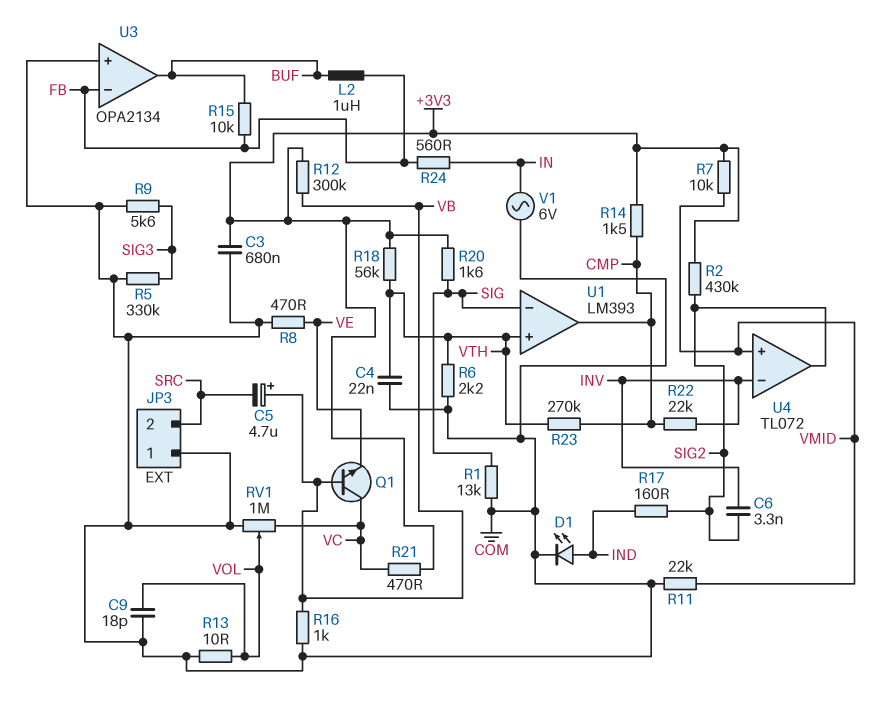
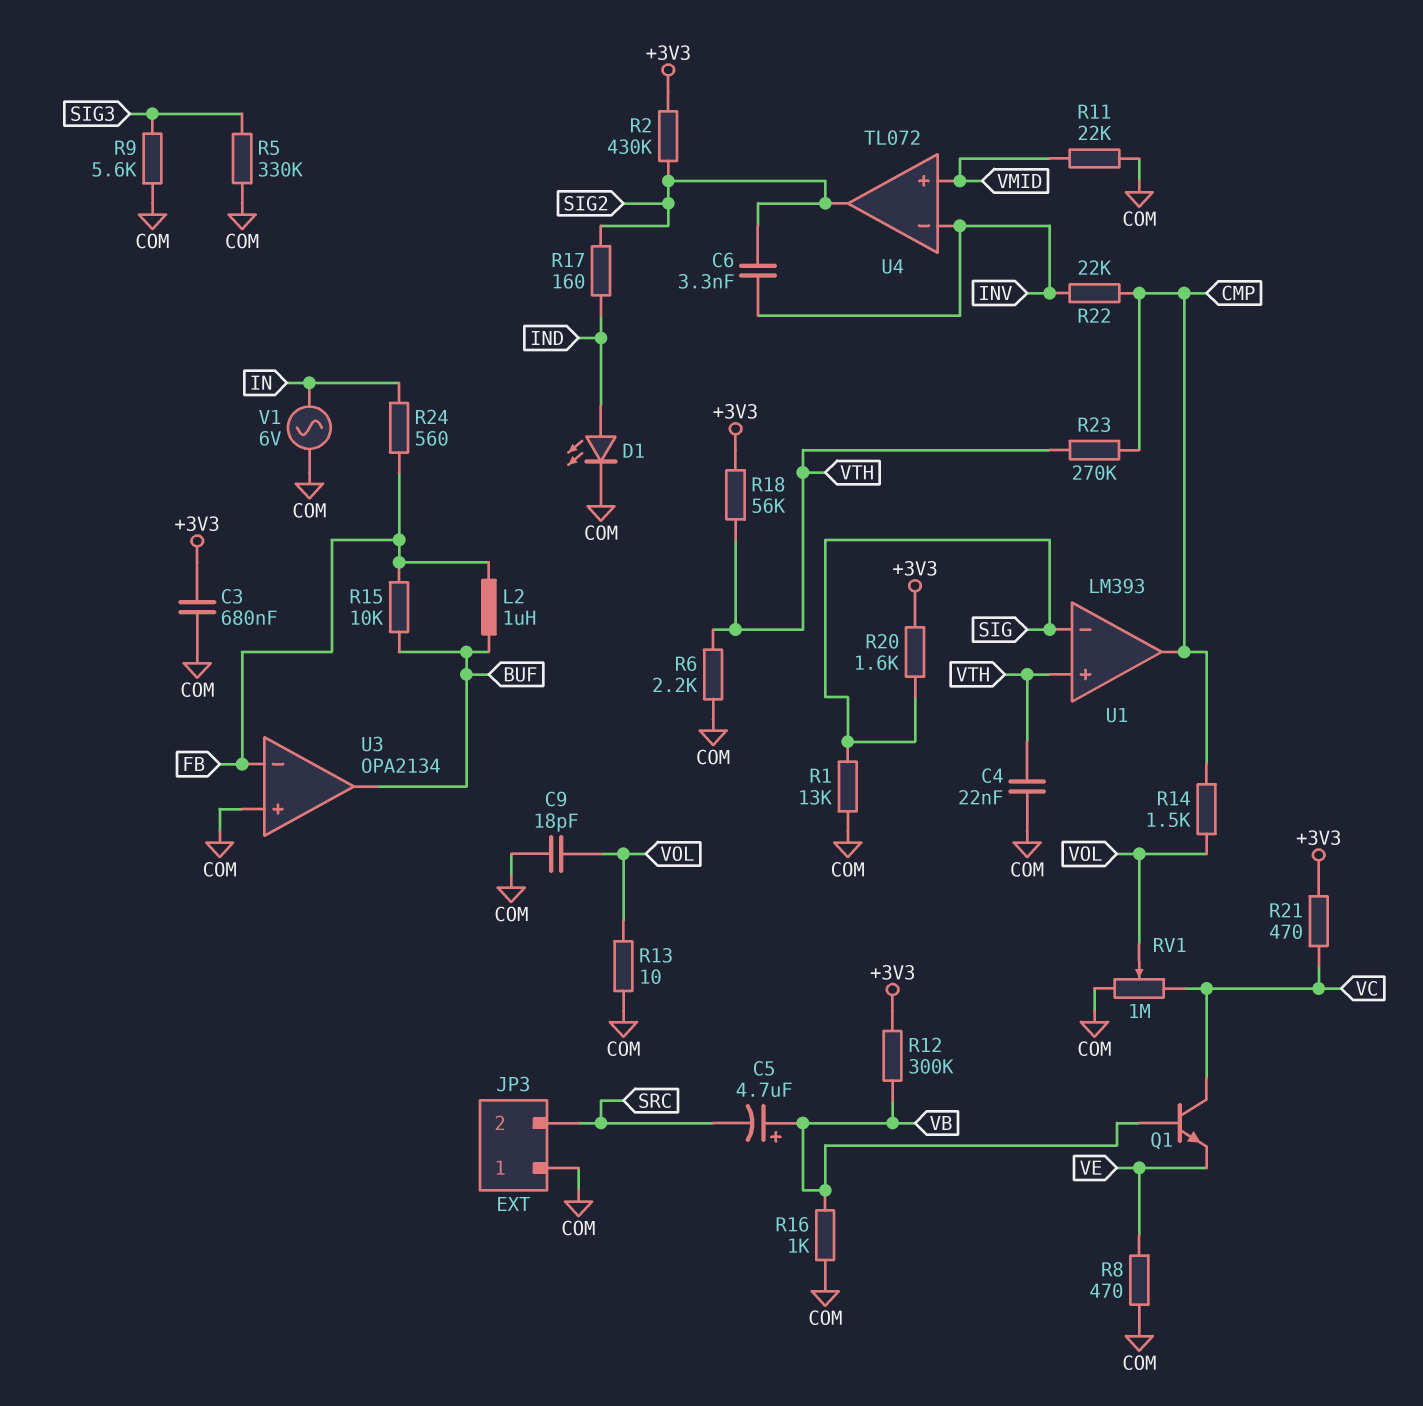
R7: 10k (+3V3, VMID) -> none
R14: 1.5k (+3V3, CMP) -> 1.5k (CMP, VOL)

